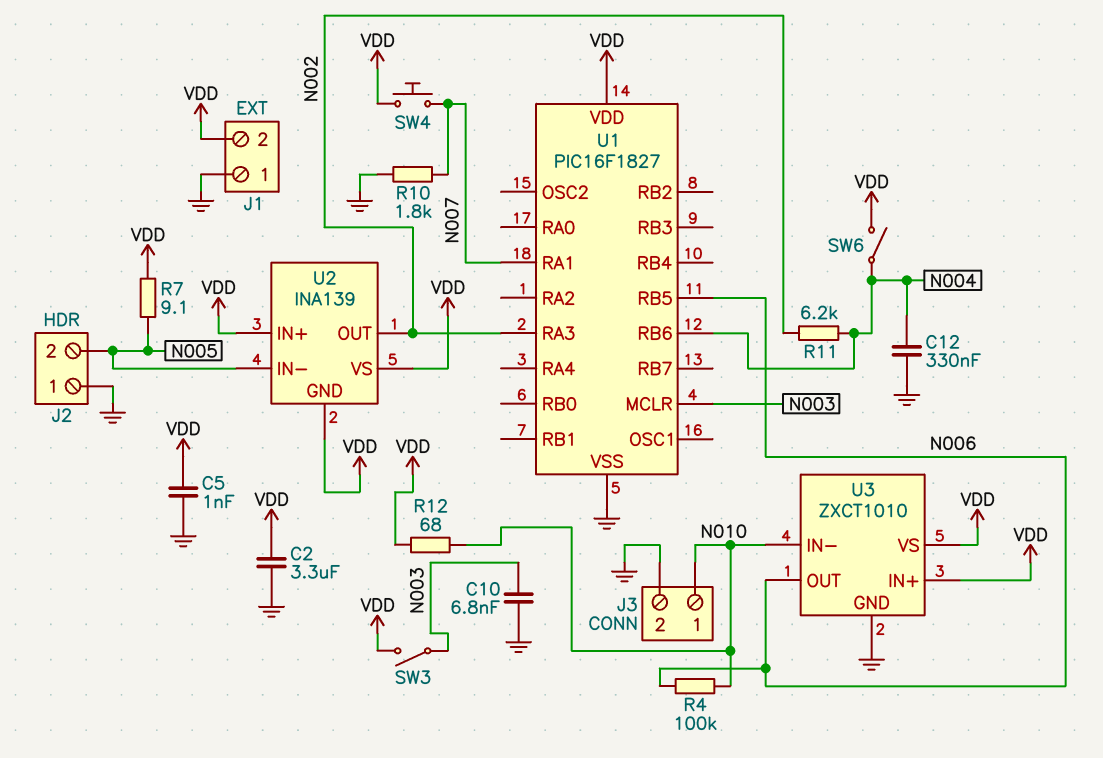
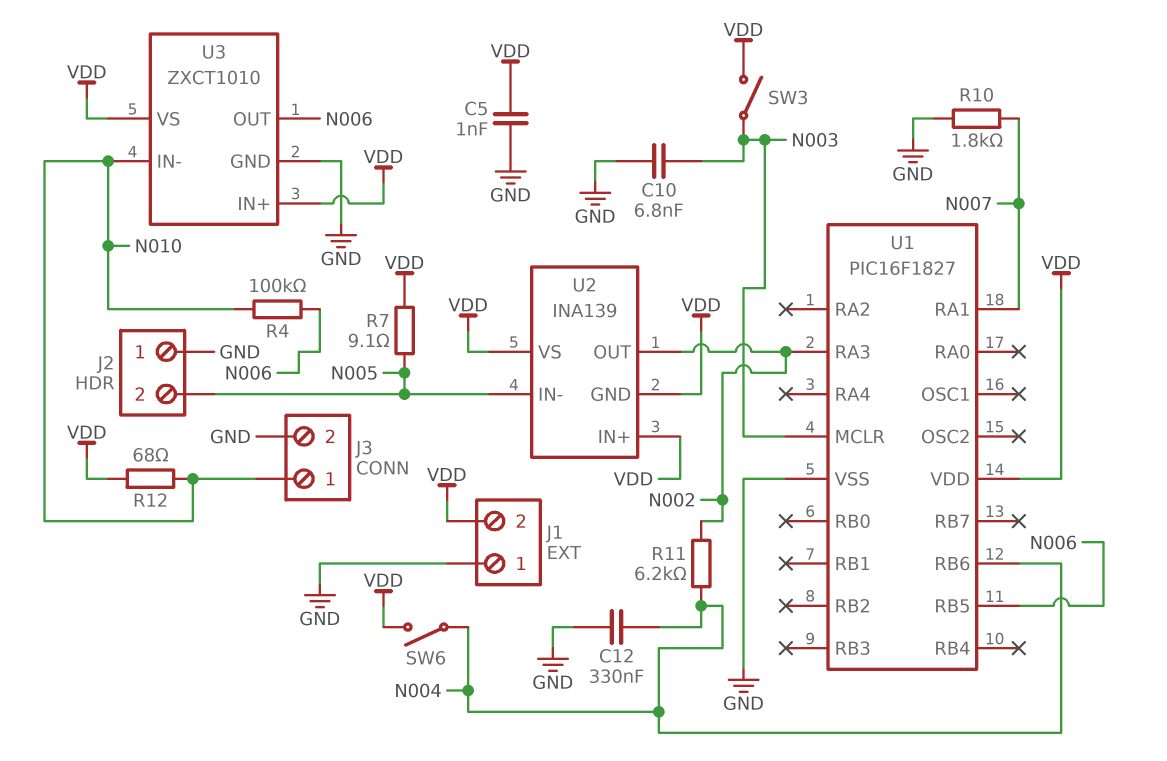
C2: 3.3uF (GND, VDD) -> none
SW4: button (N007, VDD) -> none

